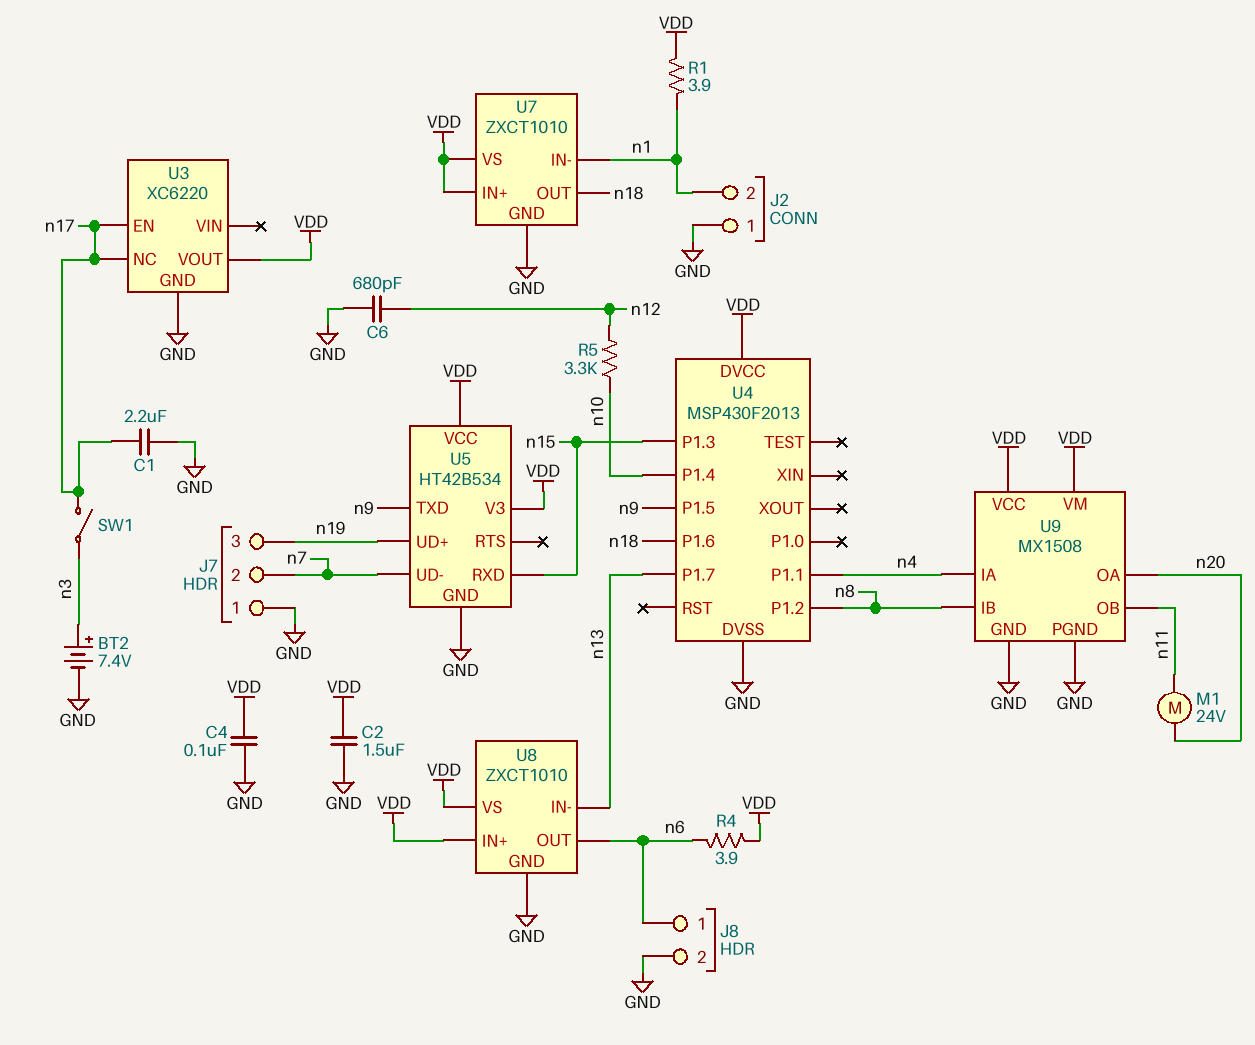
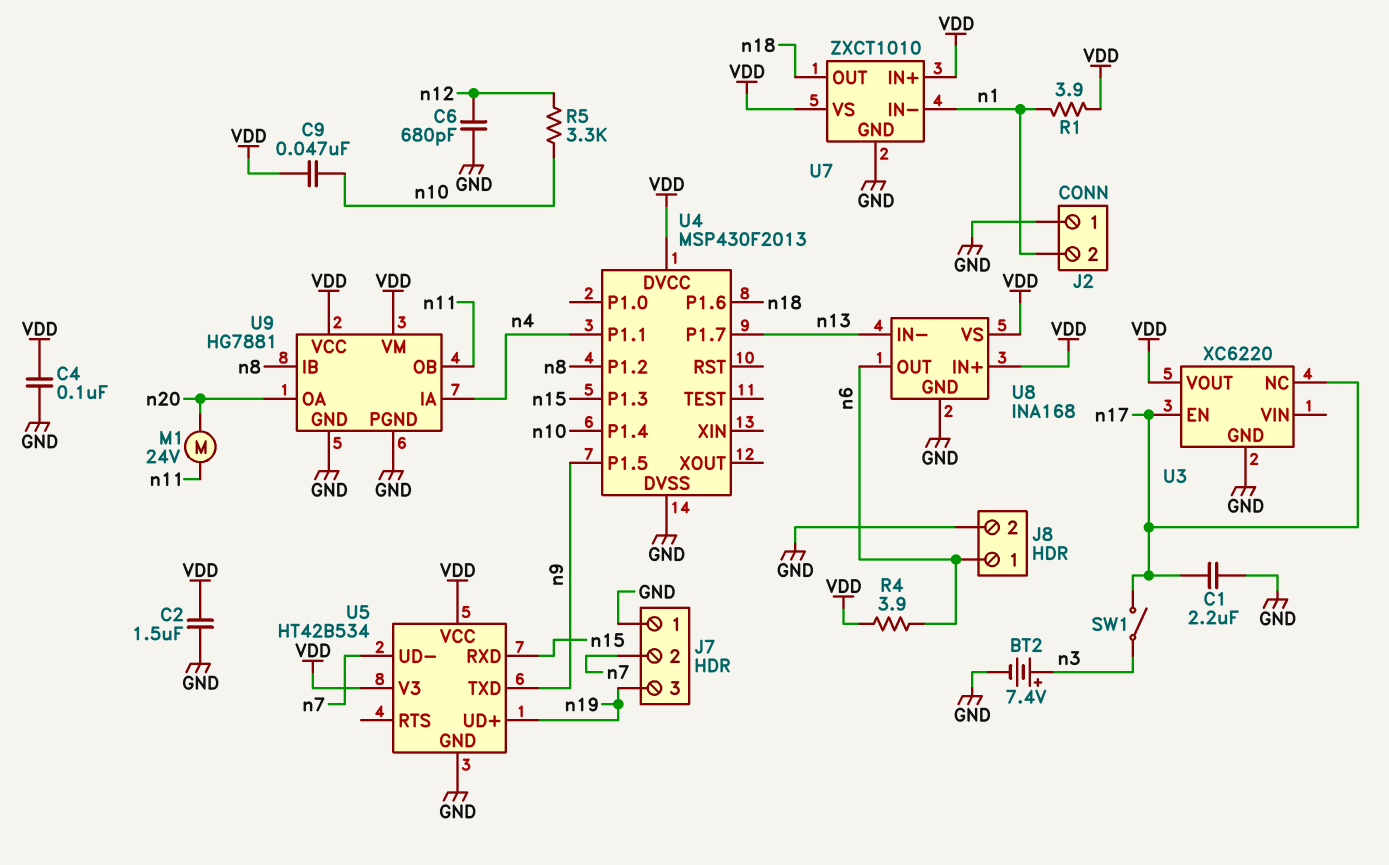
C9: none -> 47nF (VDD, n10)
U8: ZXCT1010 -> INA168
U9: MX1508 -> HG7881

